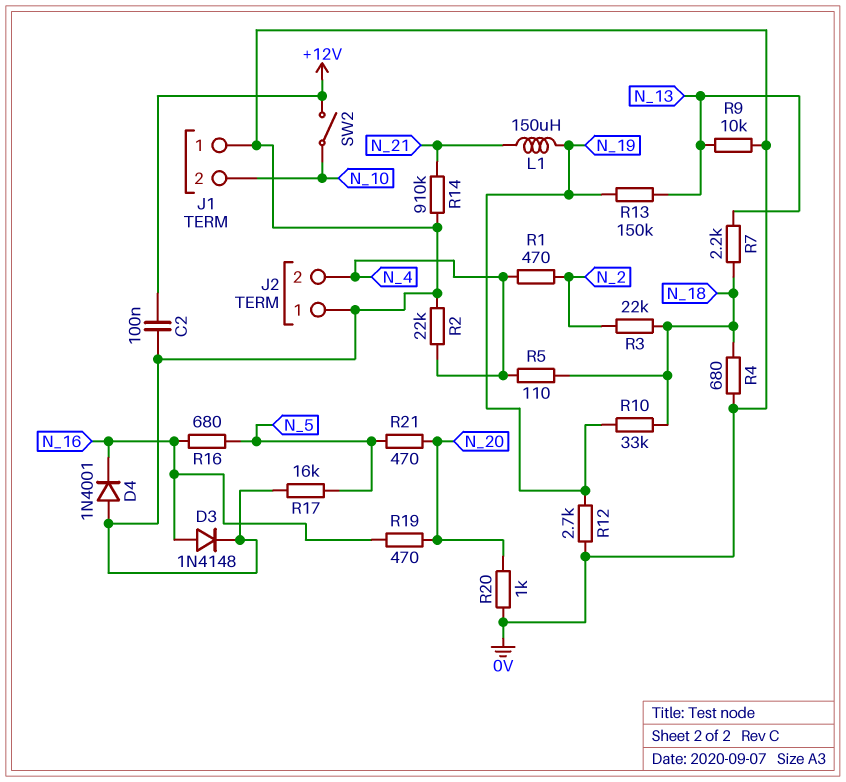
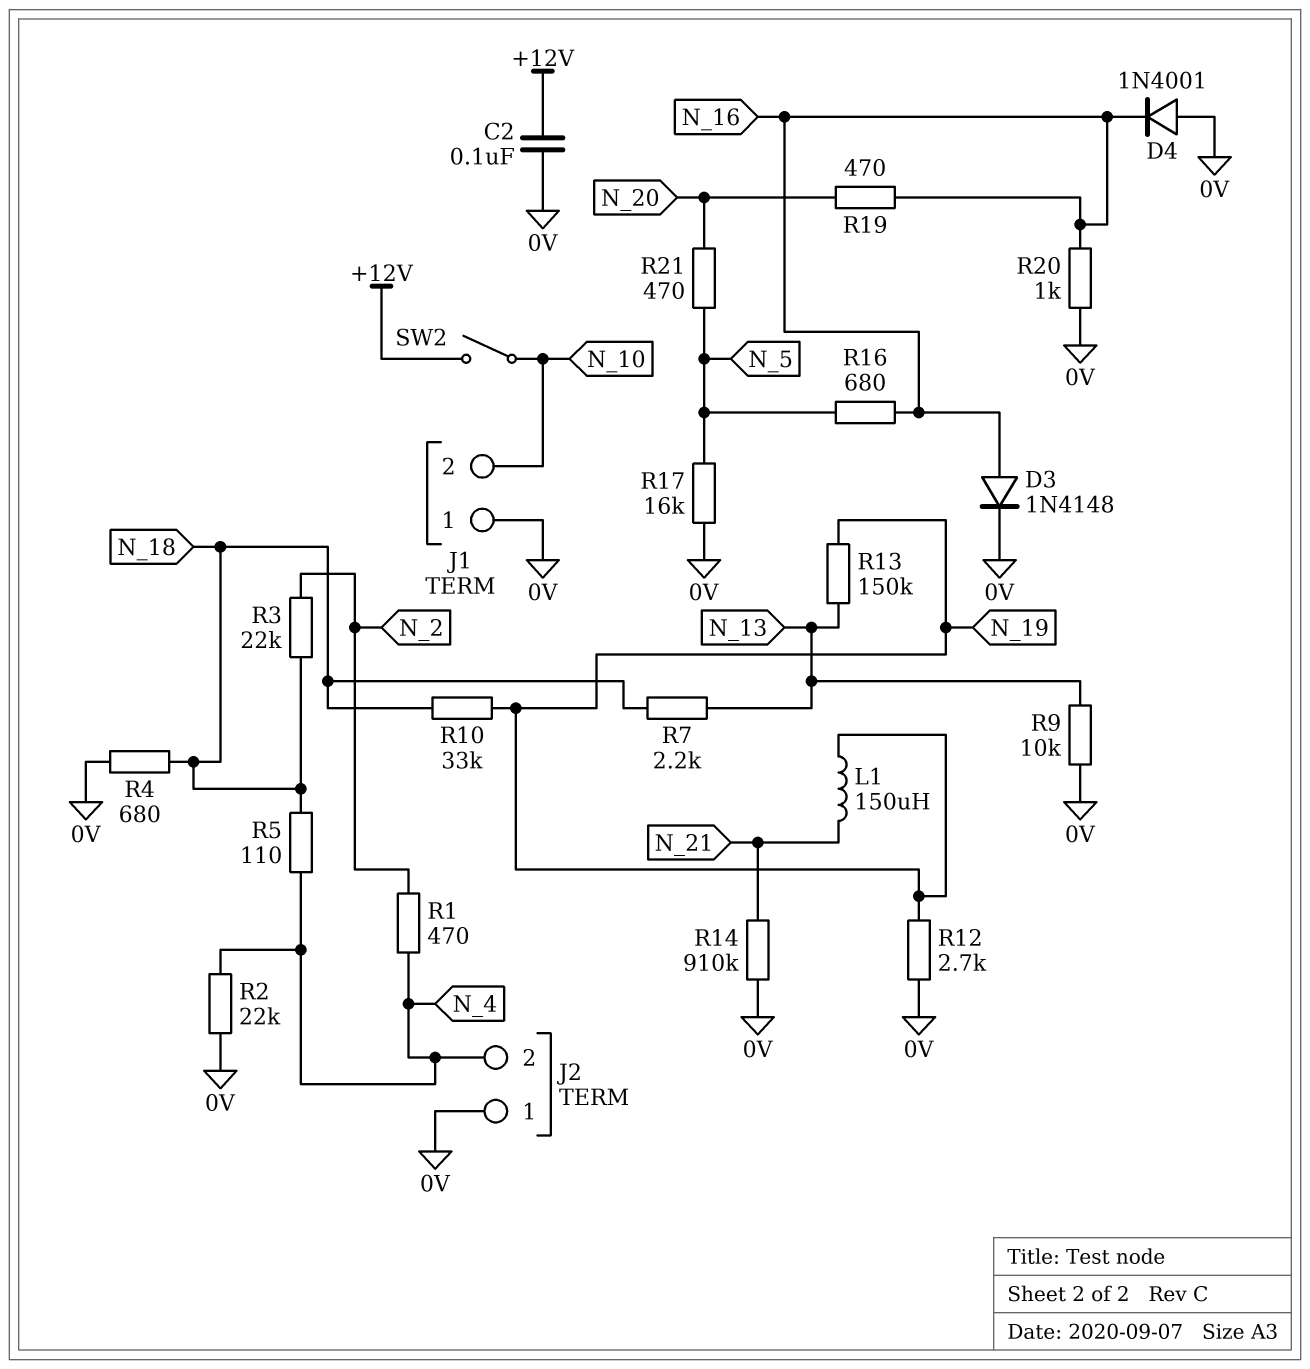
R20: 1k (0V, N_20) -> 1k (0V, N_16)

